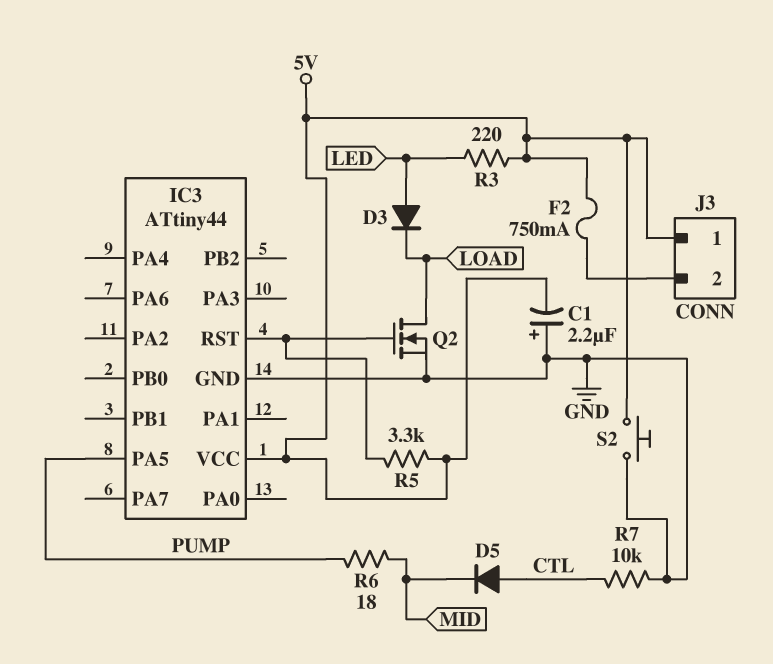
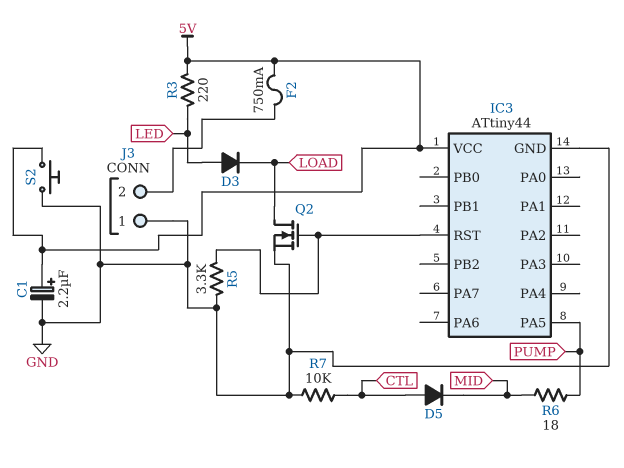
C1: 2.2uF (plus GND, minus 5V) -> 2.2uF (plus 5V, minus GND)
J3 pin 1: 5V -> GND
R5: 3.3k (5V, IC3/RST) -> 3.3k (GND, IC3/RST)

